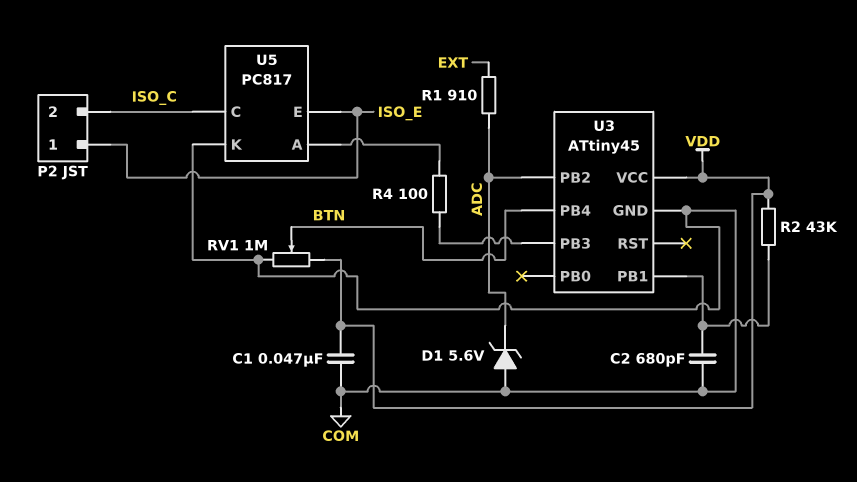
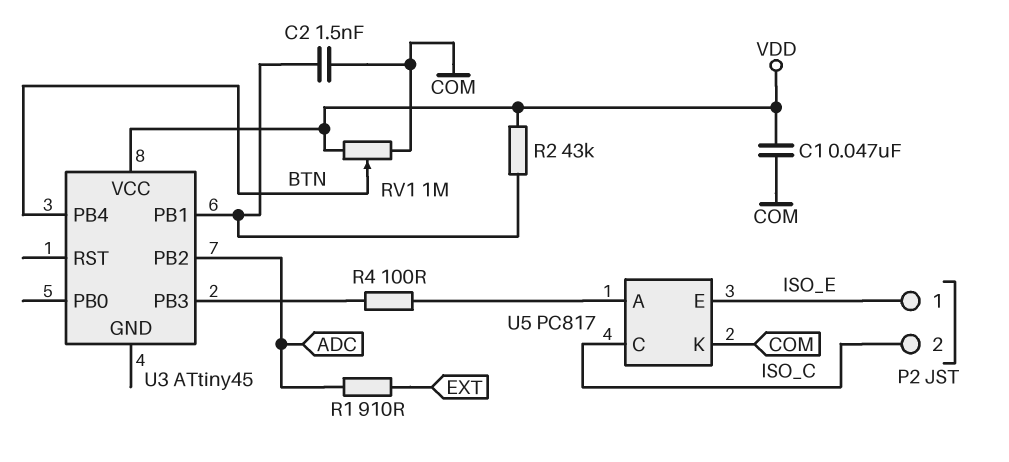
C2: 680pF (COM, U3/PB1) -> 1.5nF (COM, U3/PB1)
D1: zener 5.6V (A COM, K ADC) -> none
U3 pin GND: COM -> none

